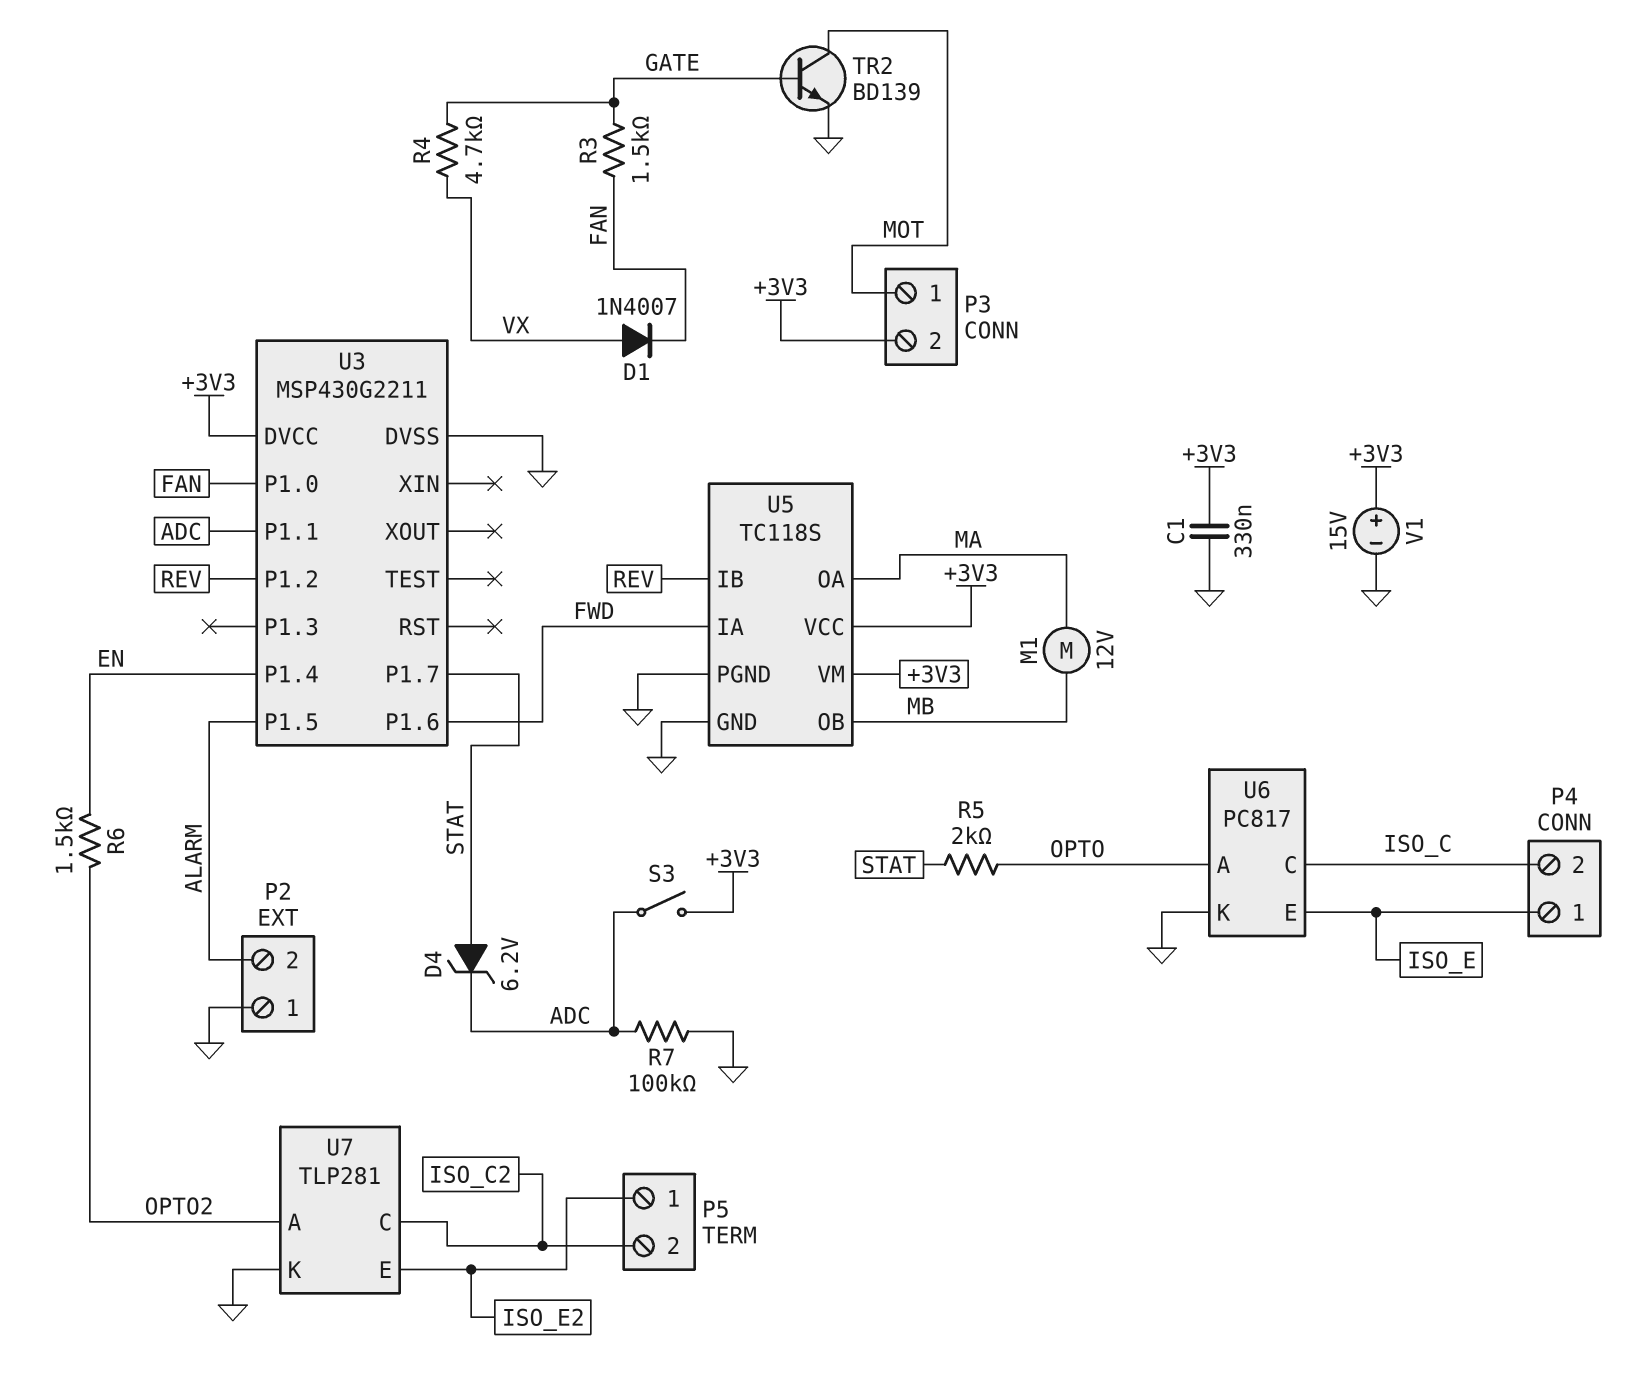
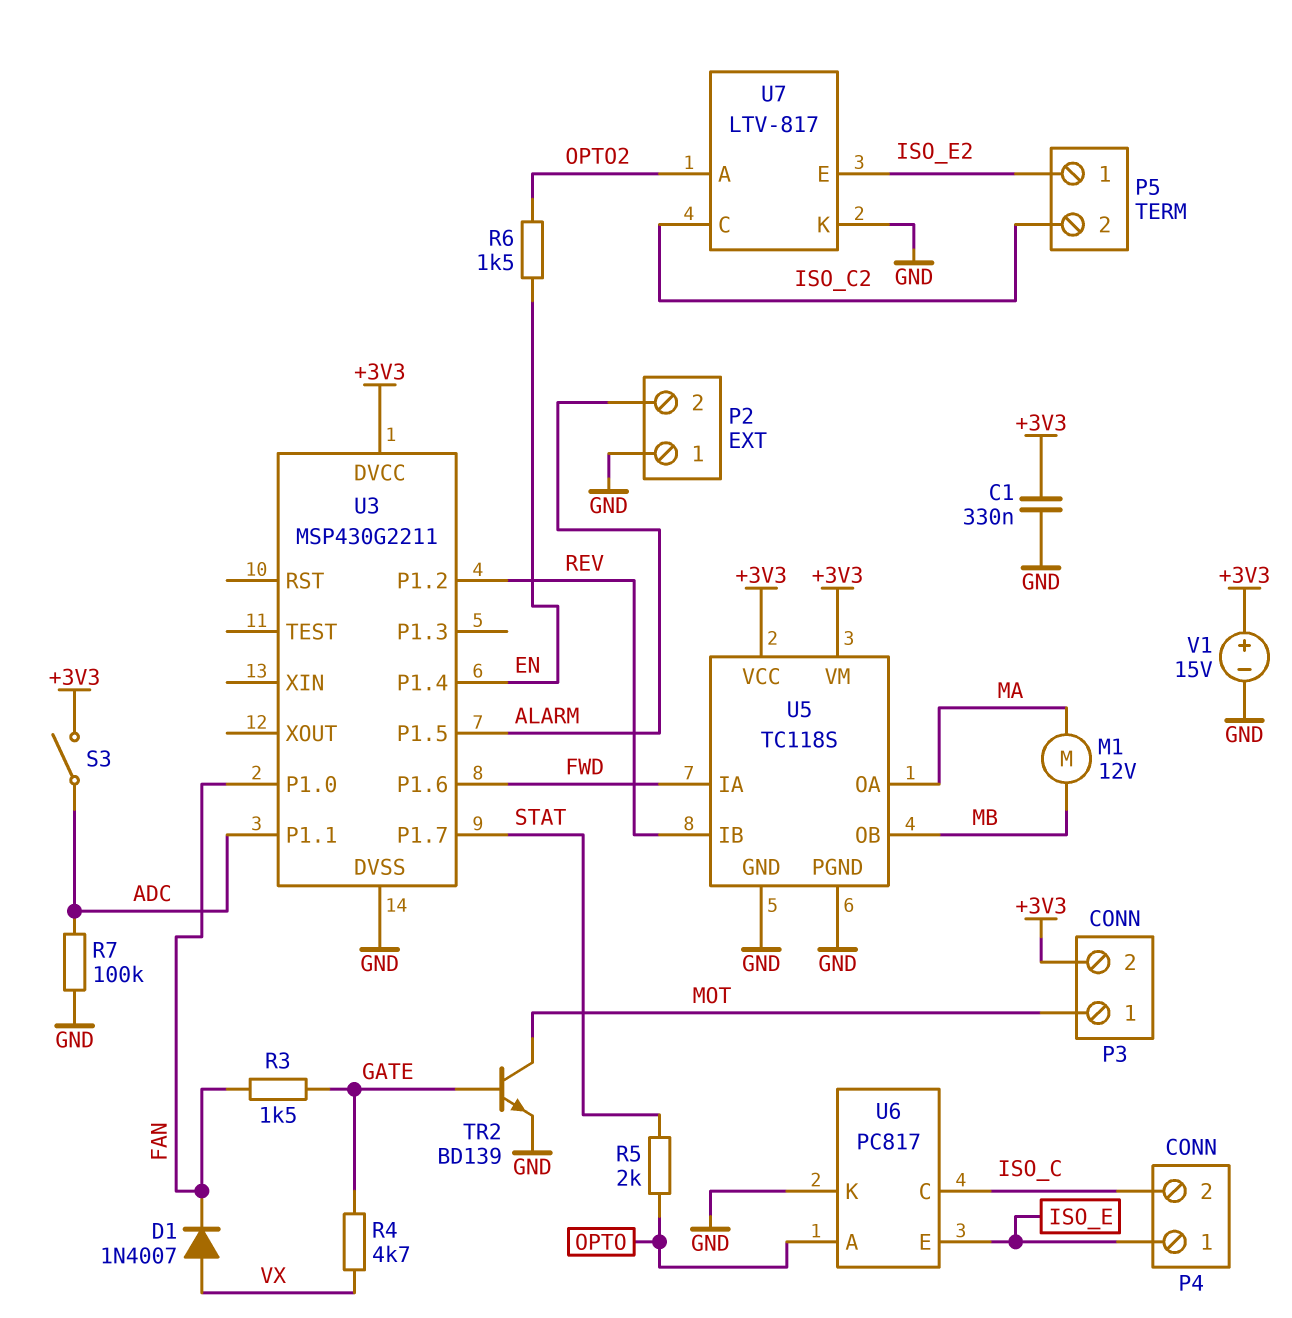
D4: zener 6.2V (A STAT, K ADC) -> none
U7: TLP281 -> LTV-817

